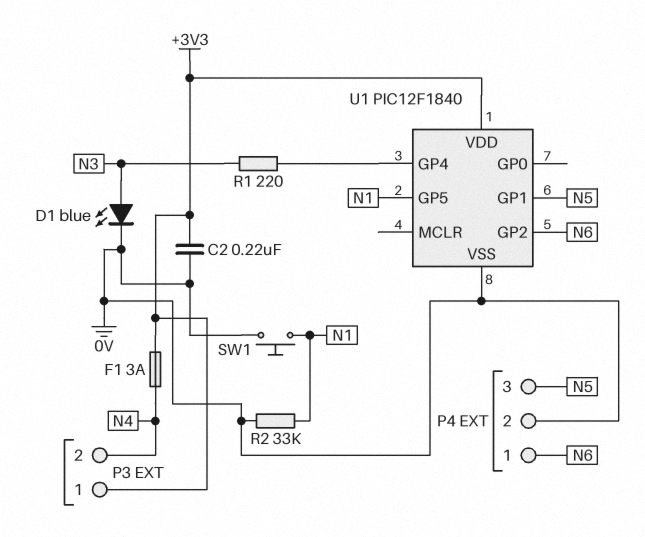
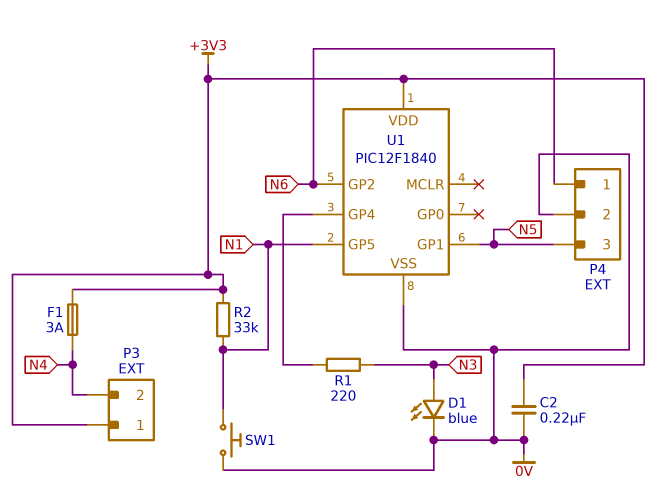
R2: 33k (0V, N1) -> 33k (+3V3, N1)

